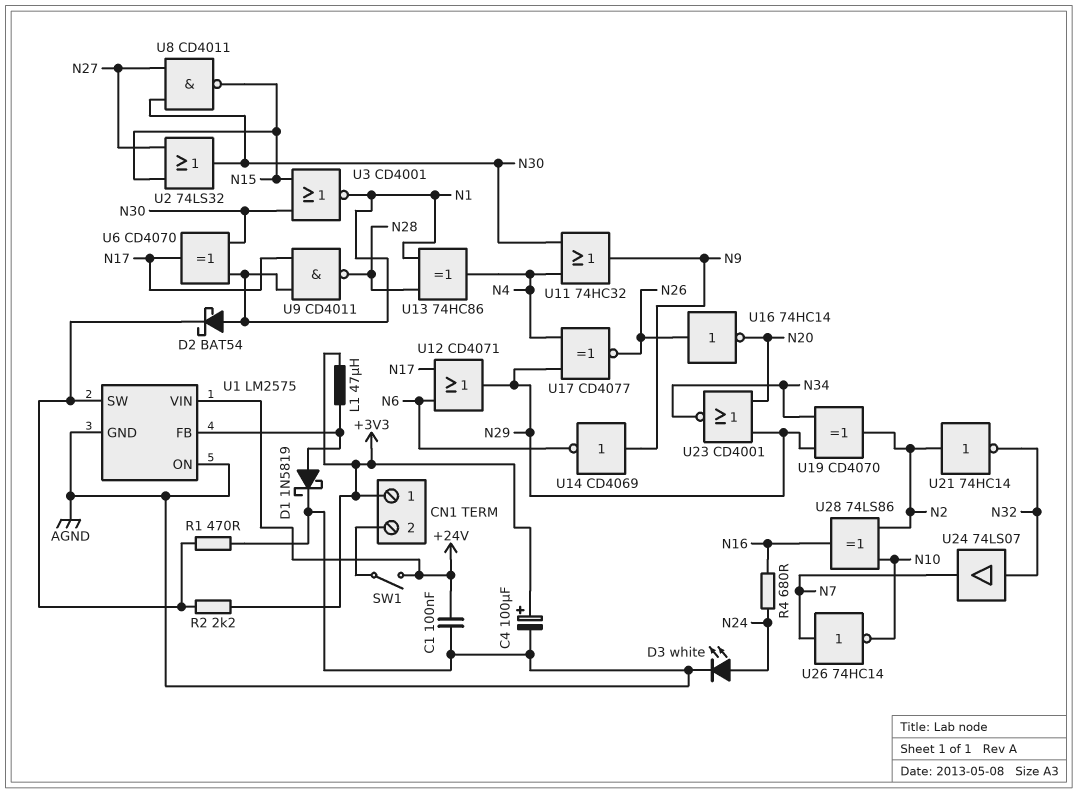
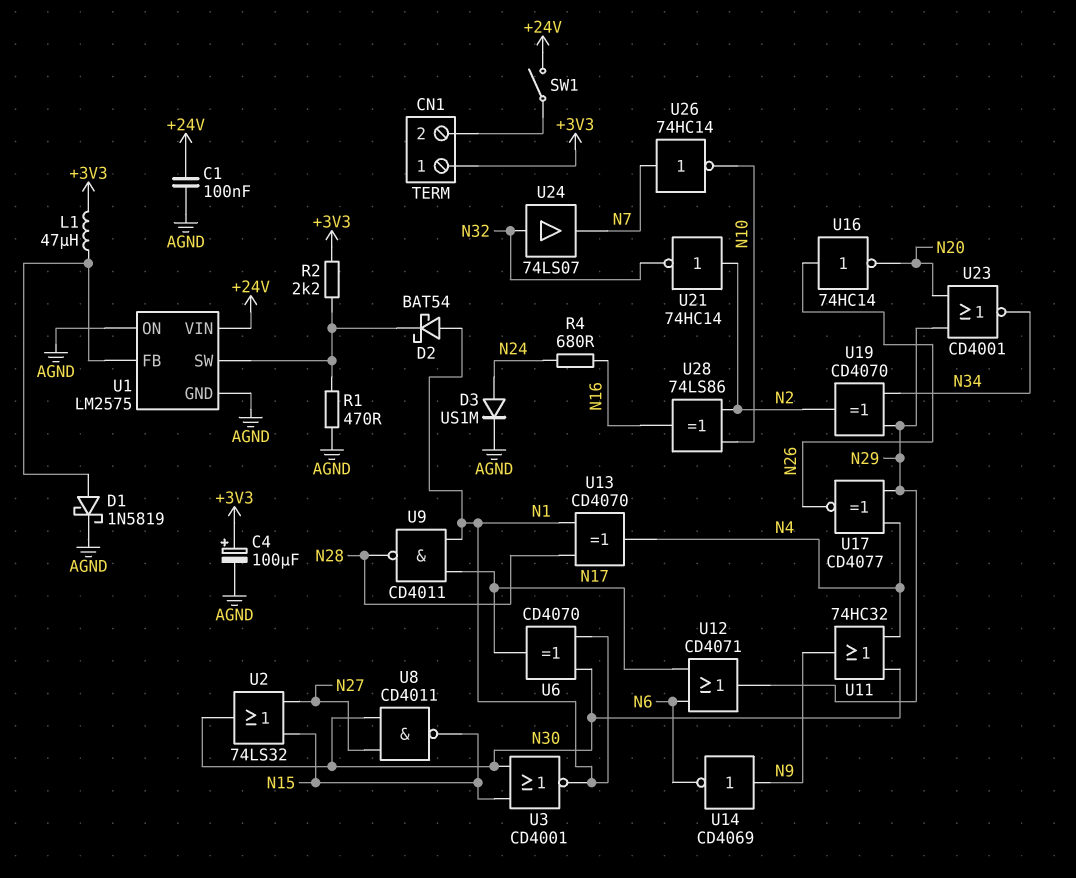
D3: LED white (A N24, K AGND) -> diode US1M (A N24, K AGND)
U13: XOR 74HC86 (in N1, in N28, out N4) -> XOR CD4070 (in N1, in N28, out N4)

